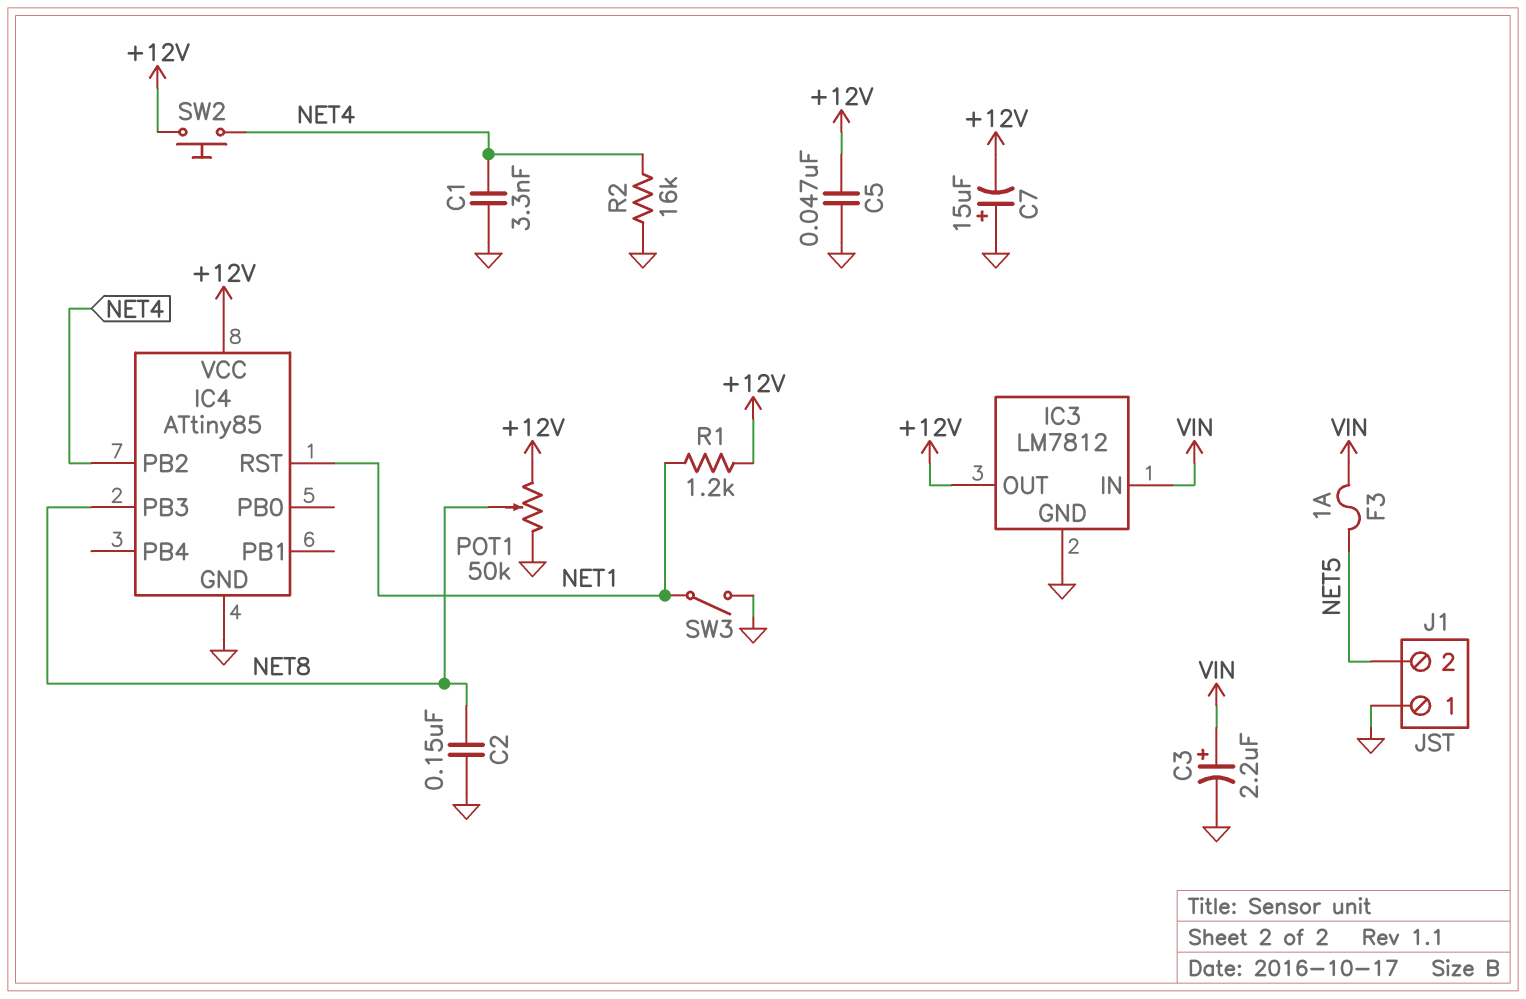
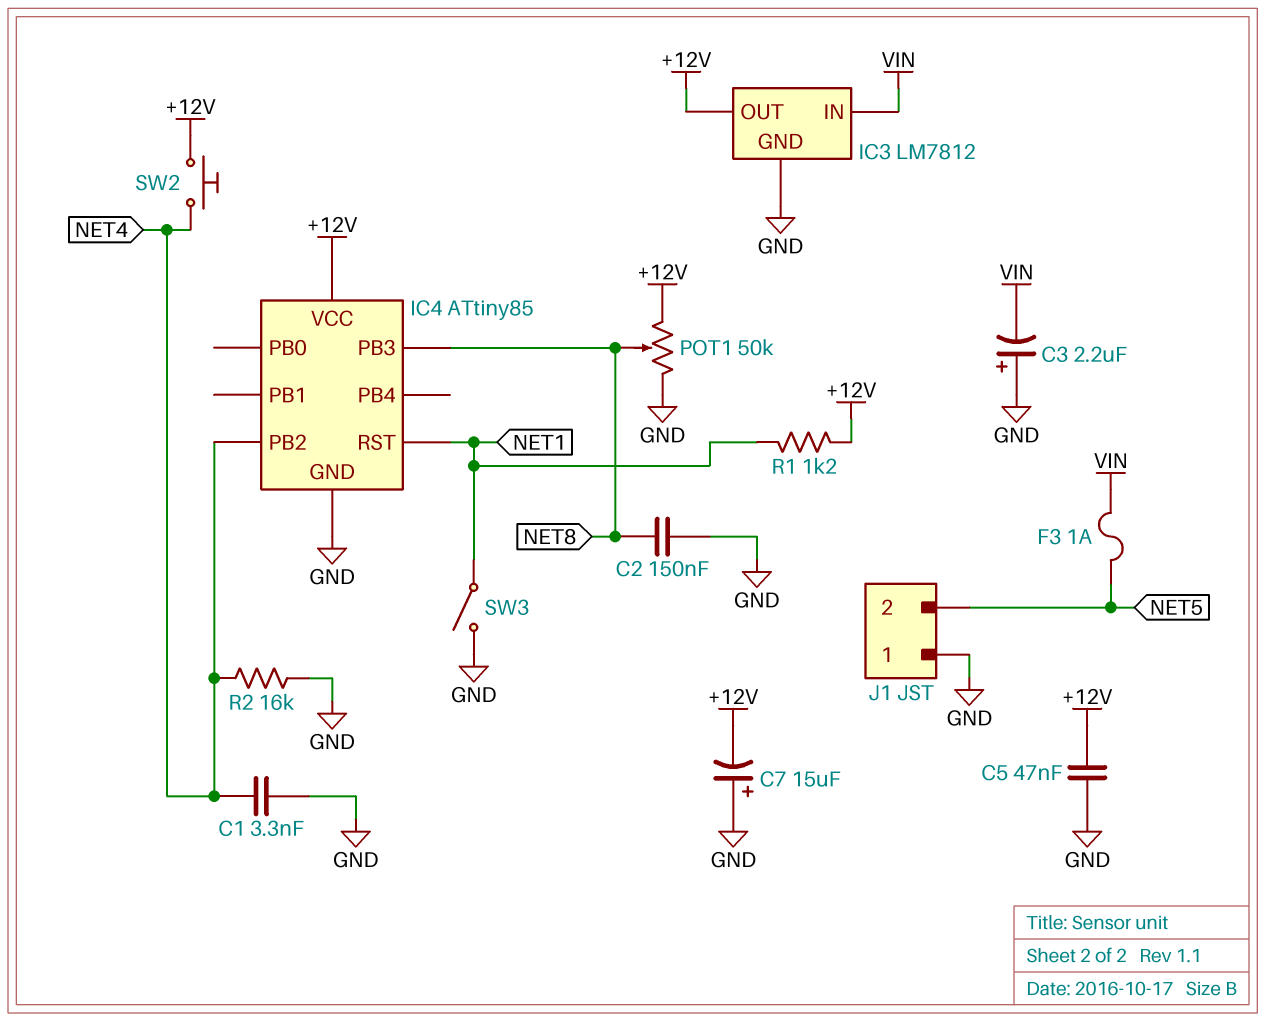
C3: 2.2uF (plus VIN, minus GND) -> 2.2uF (plus GND, minus VIN)

